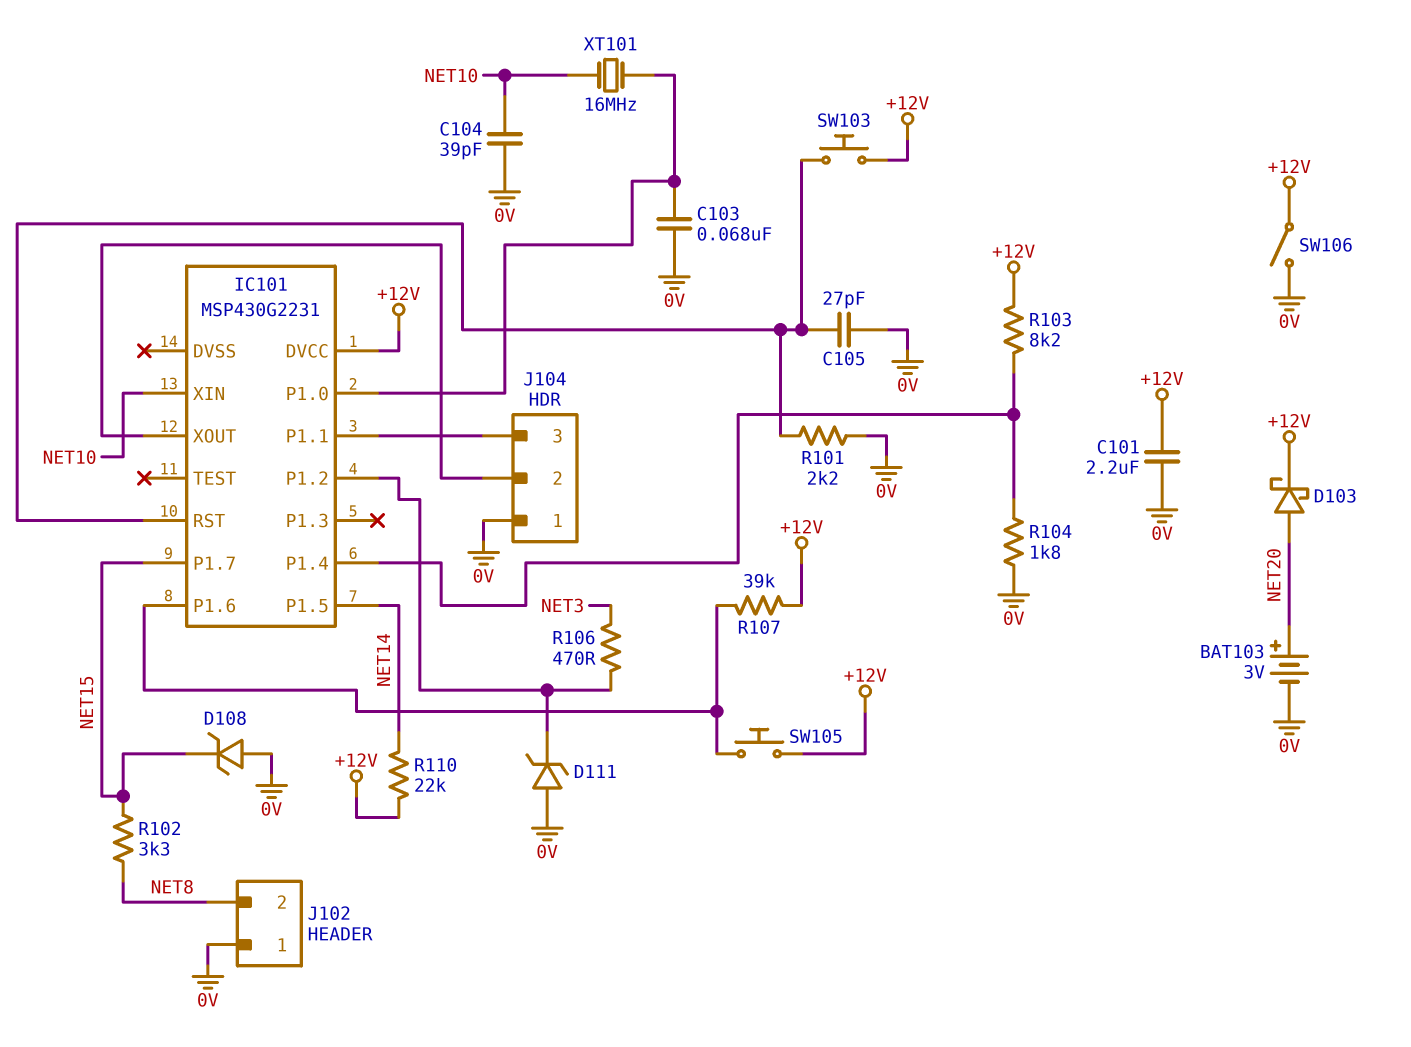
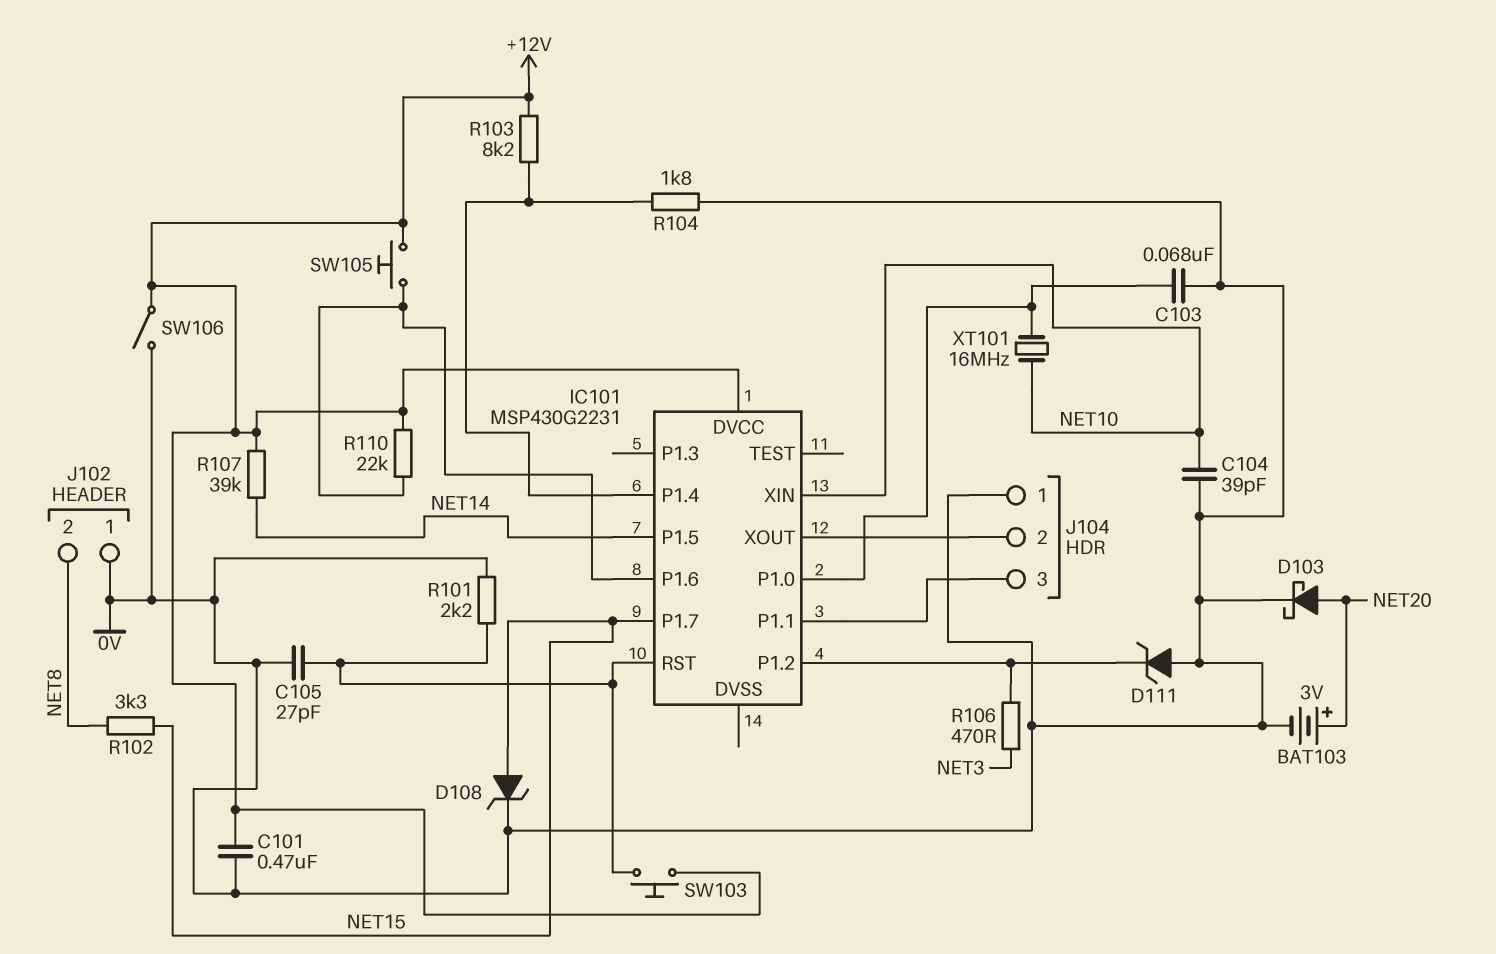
C101: 2.2uF (+12V, 0V) -> 470nF (+12V, 0V)
D103: schottky (A NET20, K +12V) -> schottky (A NET20, K 0V)
D108: zener (A 0V, K NET15) -> zener (A NET15, K 0V)
R107: 39k (+12V, IC101/P1.6) -> 39k (+12V, NET14)
R110: 22k (+12V, NET14) -> 22k (+12V, IC101/P1.6)

